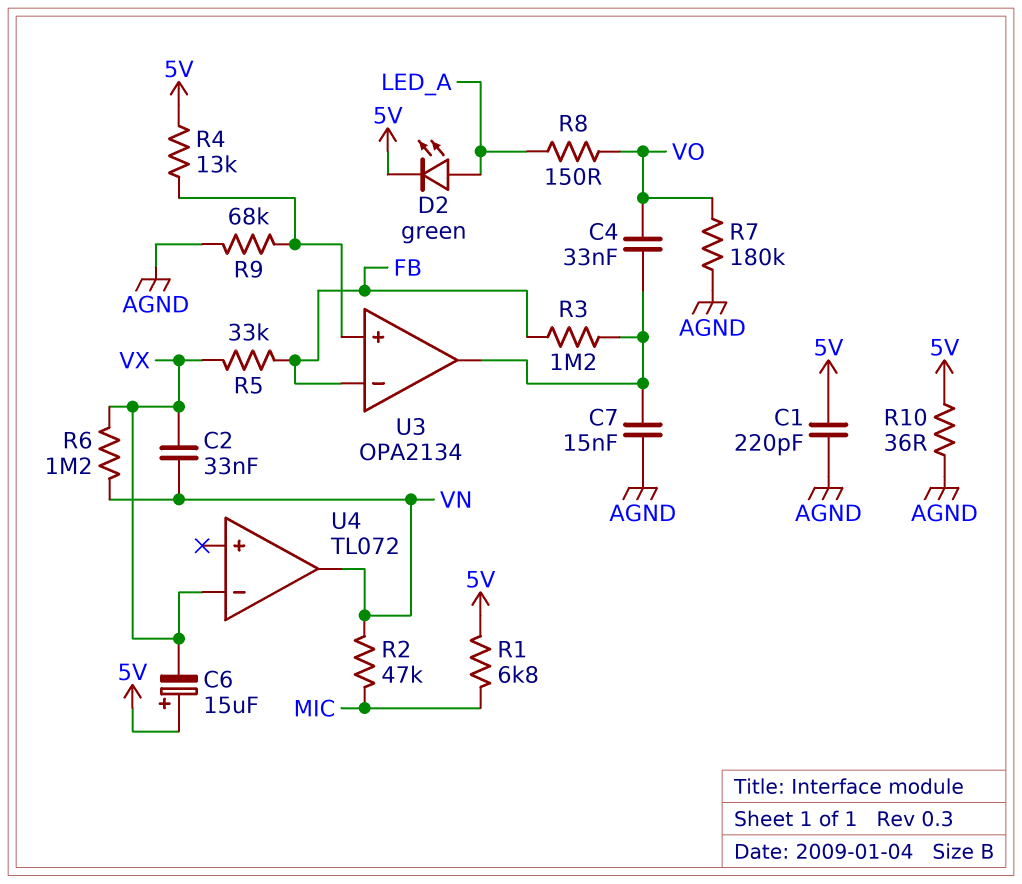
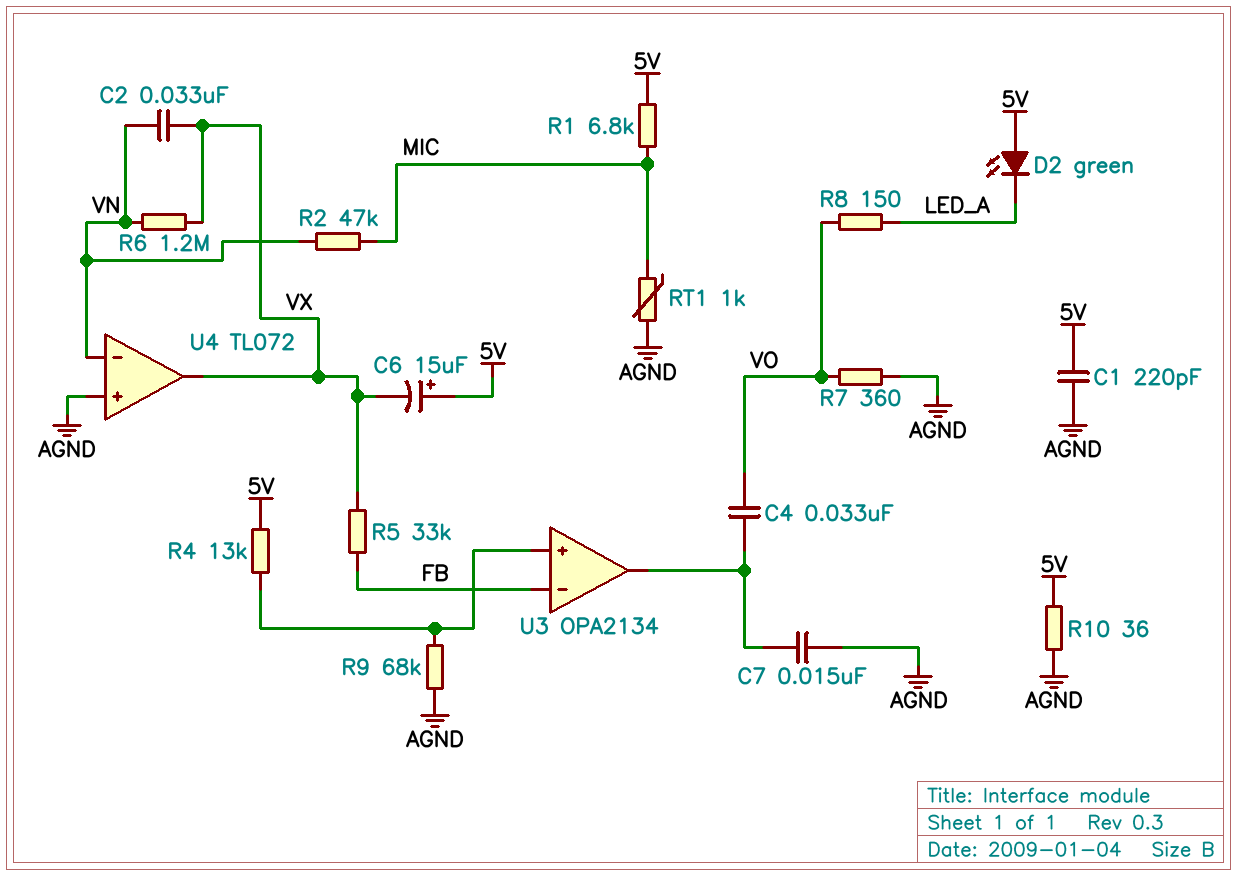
D2: LED green (A LED_A, K 5V) -> LED green (A 5V, K LED_A)
R3: 1.2M (FB, U3/out) -> none
R7: 180k (AGND, VO) -> 360 (AGND, VO)
RT1: none -> 1k (AGND, MIC)
U4 pin in+: none -> AGND
U4 pin in-: VX -> VN
U4 pin out: VN -> VX

